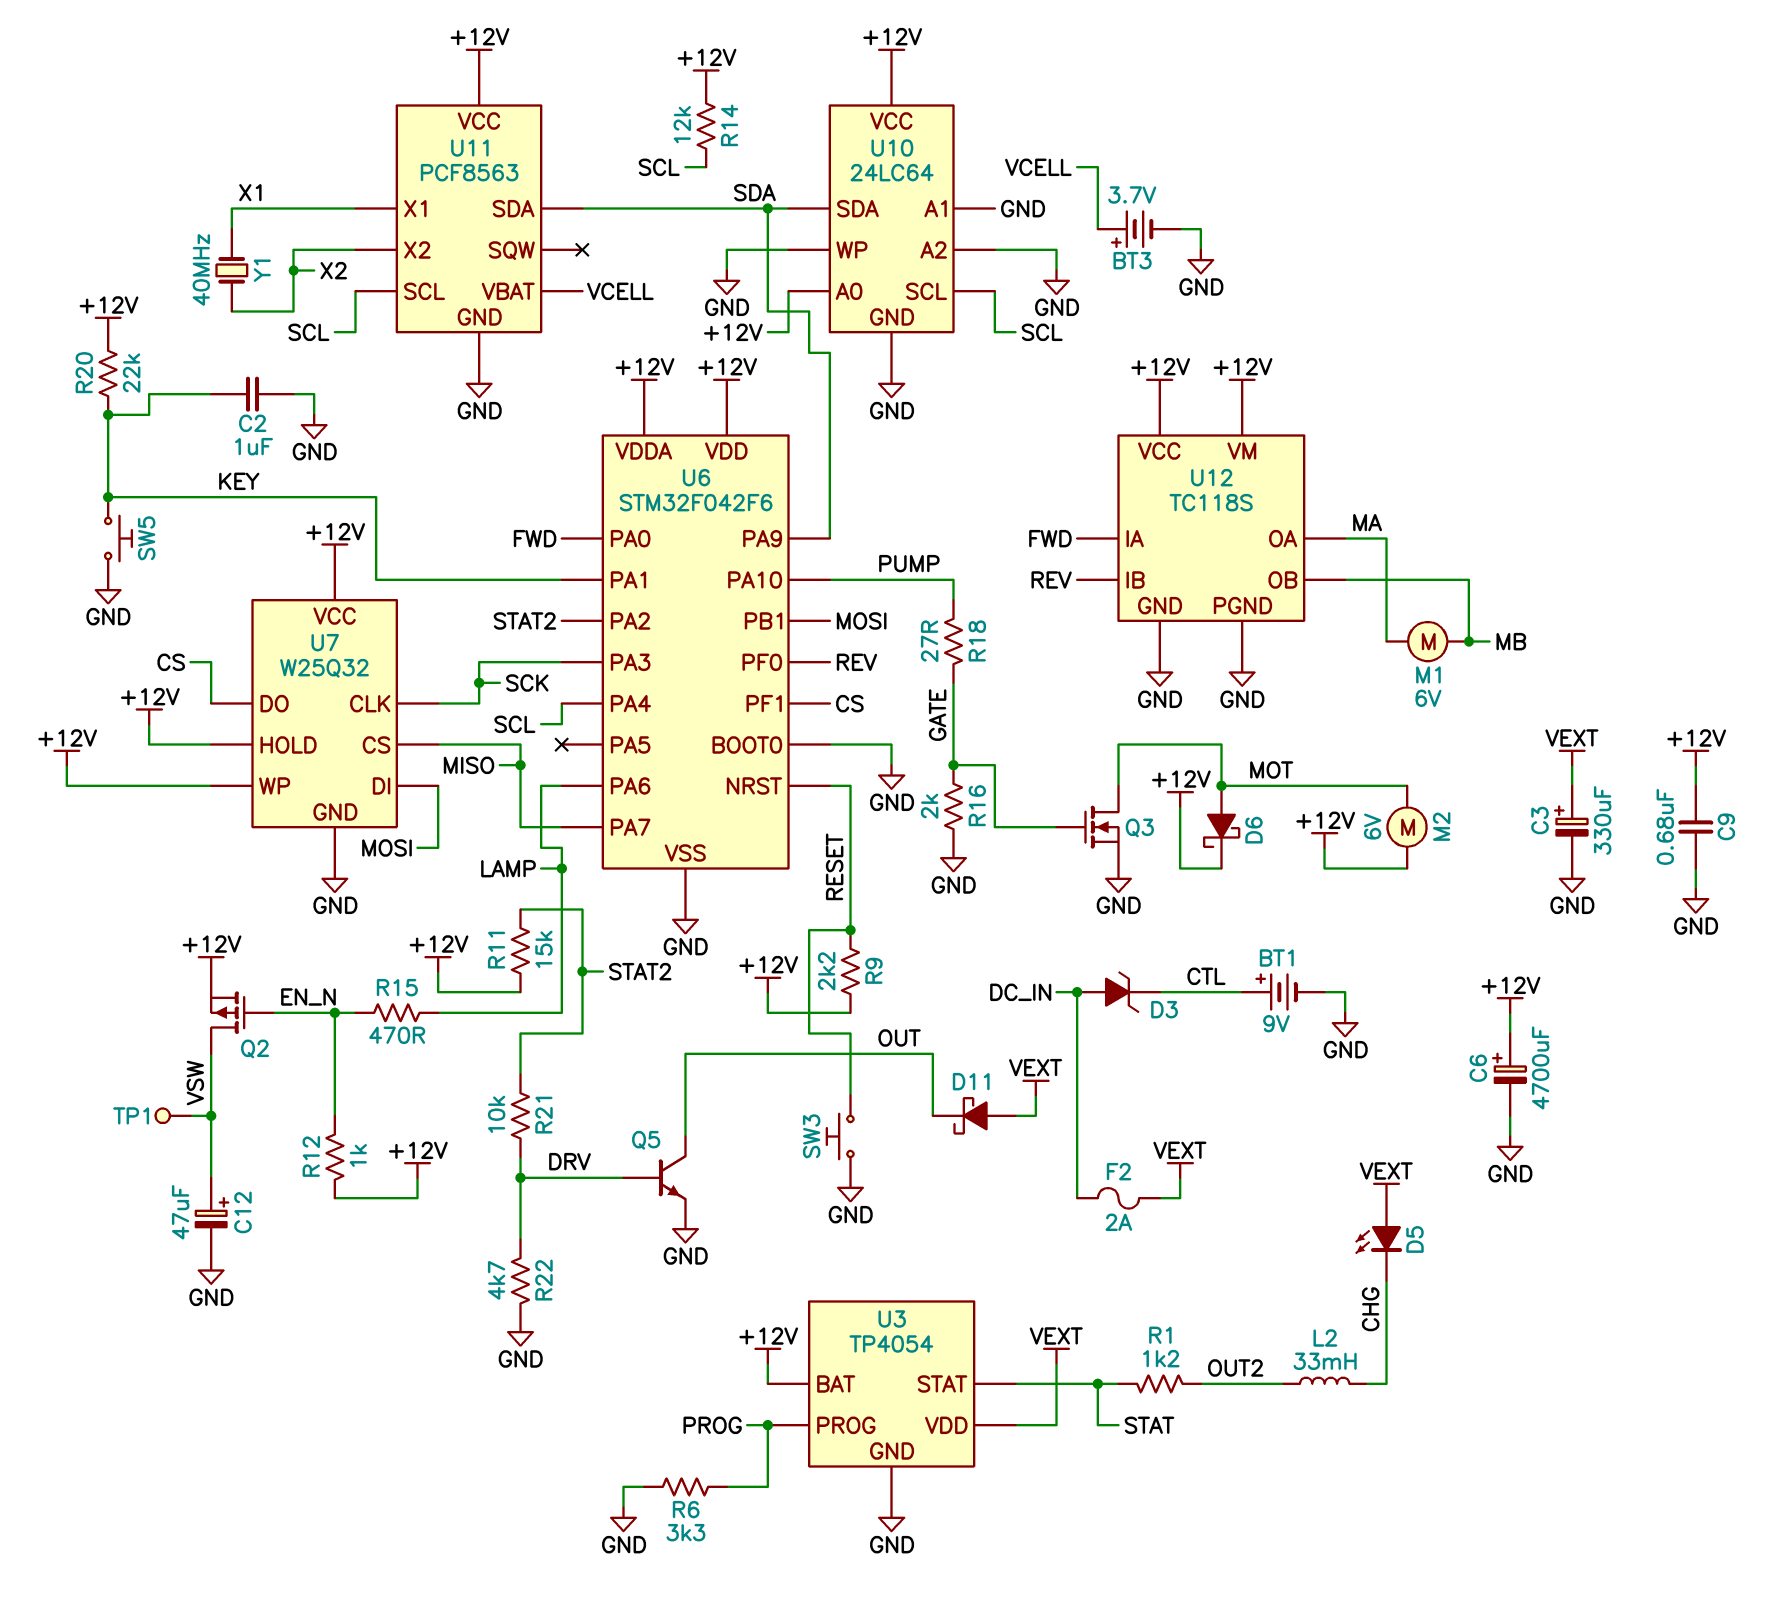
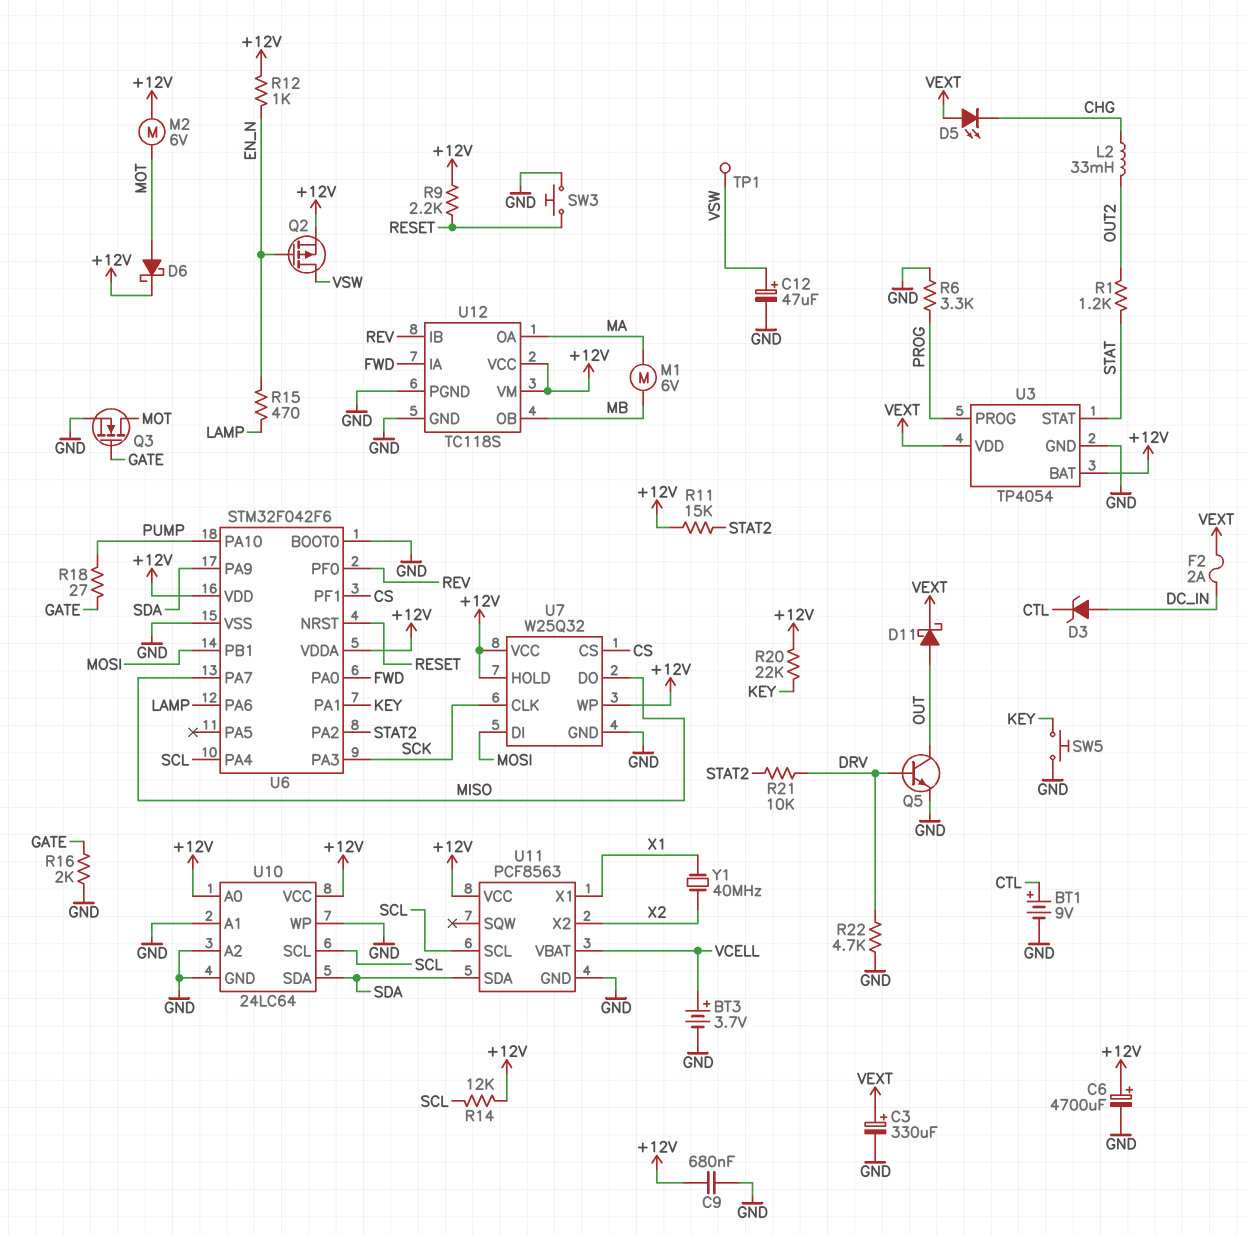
C2: 1uF (GND, KEY) -> none
D11: schottky (A VEXT, K OUT) -> schottky (A OUT, K VEXT)
U7 pin CS: MISO -> CS
U7 pin DO: CS -> MISO

